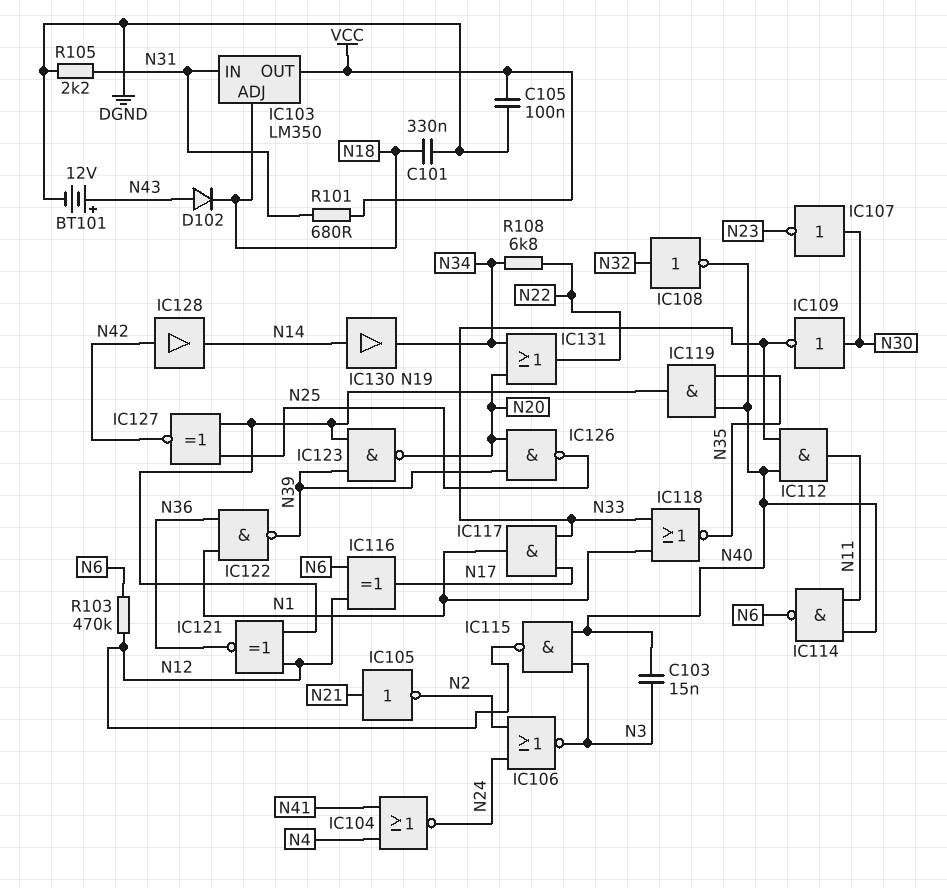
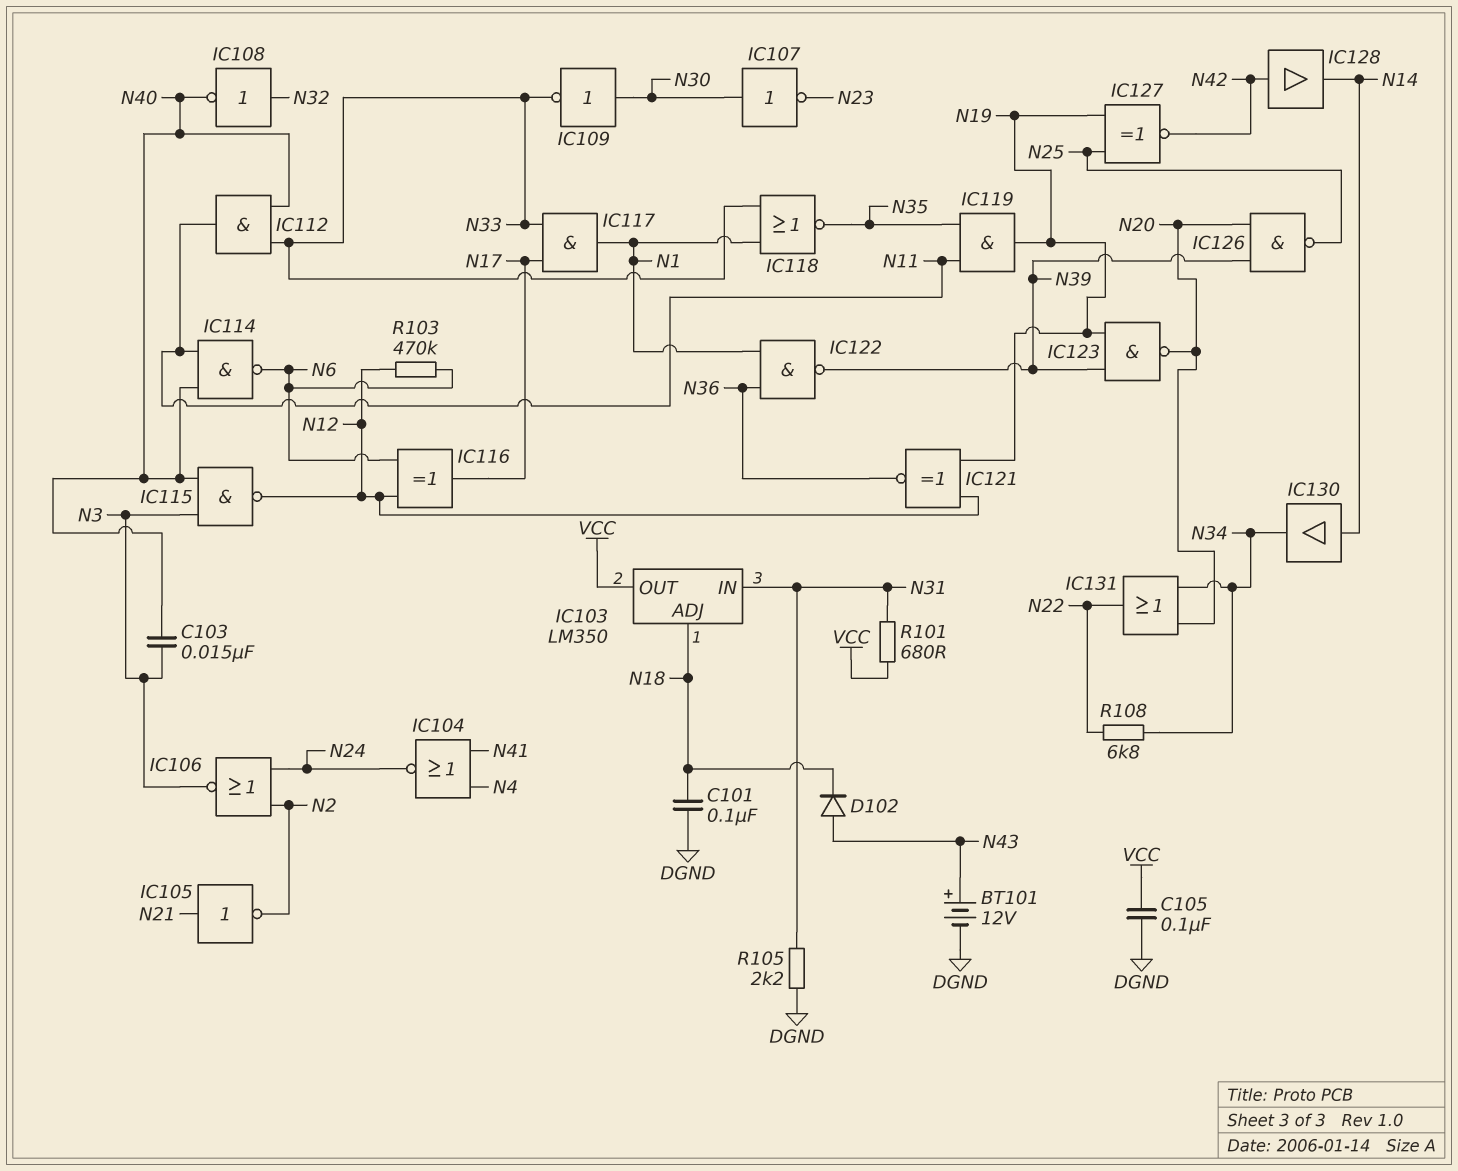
C101: 330nF (DGND, N18) -> 100nF (DGND, N18)
IC119: AND (in N35, in N40, out N19) -> AND (in N11, in N35, out N19)

